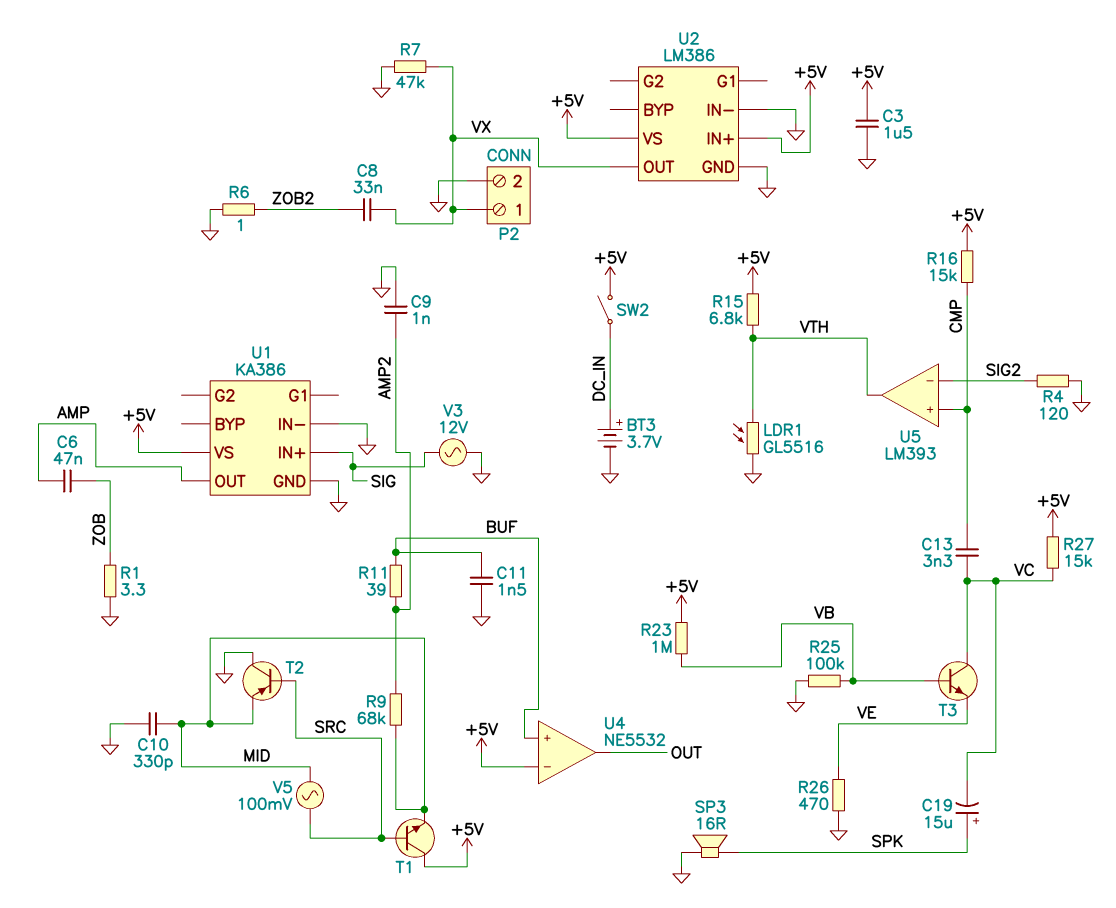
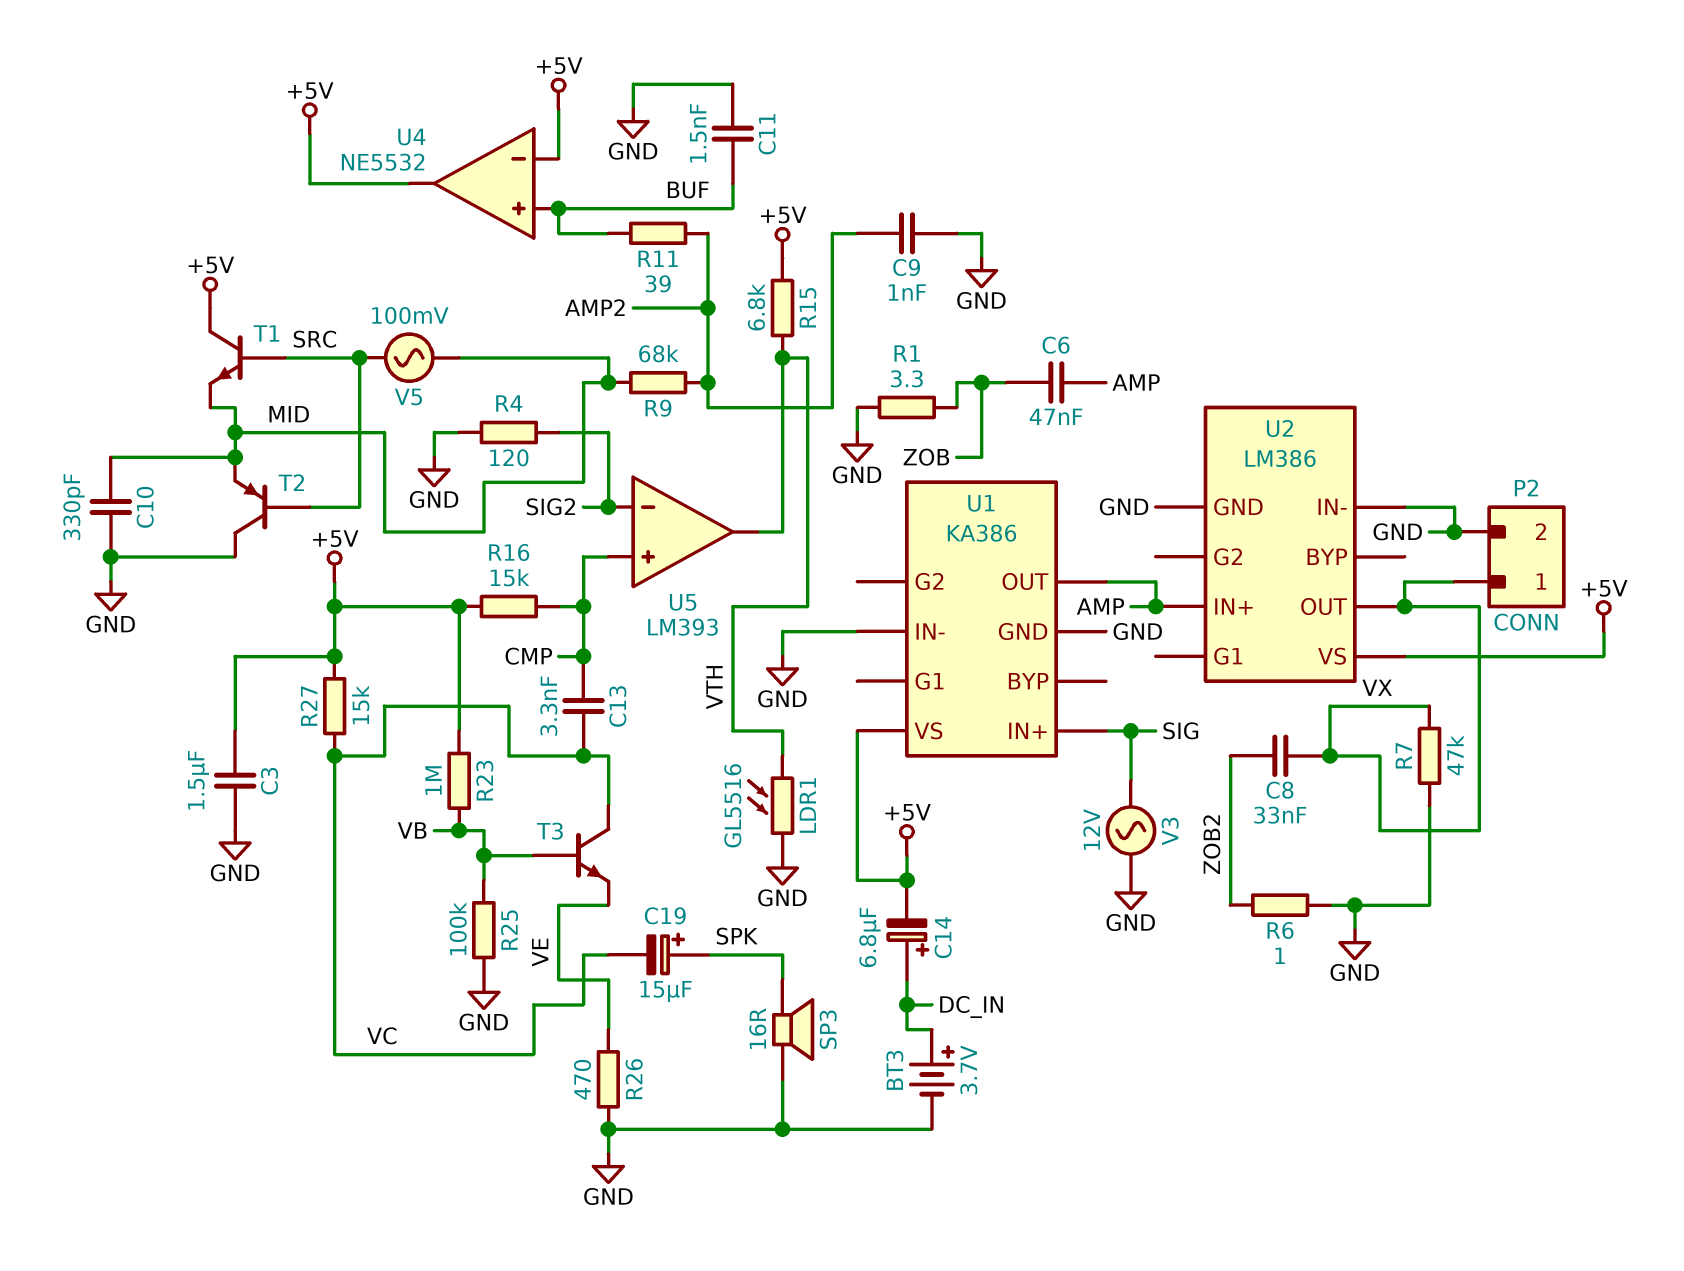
C14: none -> 6.8uF (plus DC_IN, minus +5V)
SW2: switch (+5V, DC_IN) -> none
U2 pin IN+: +5V -> AMP
U4 pin out: OUT -> +5V

